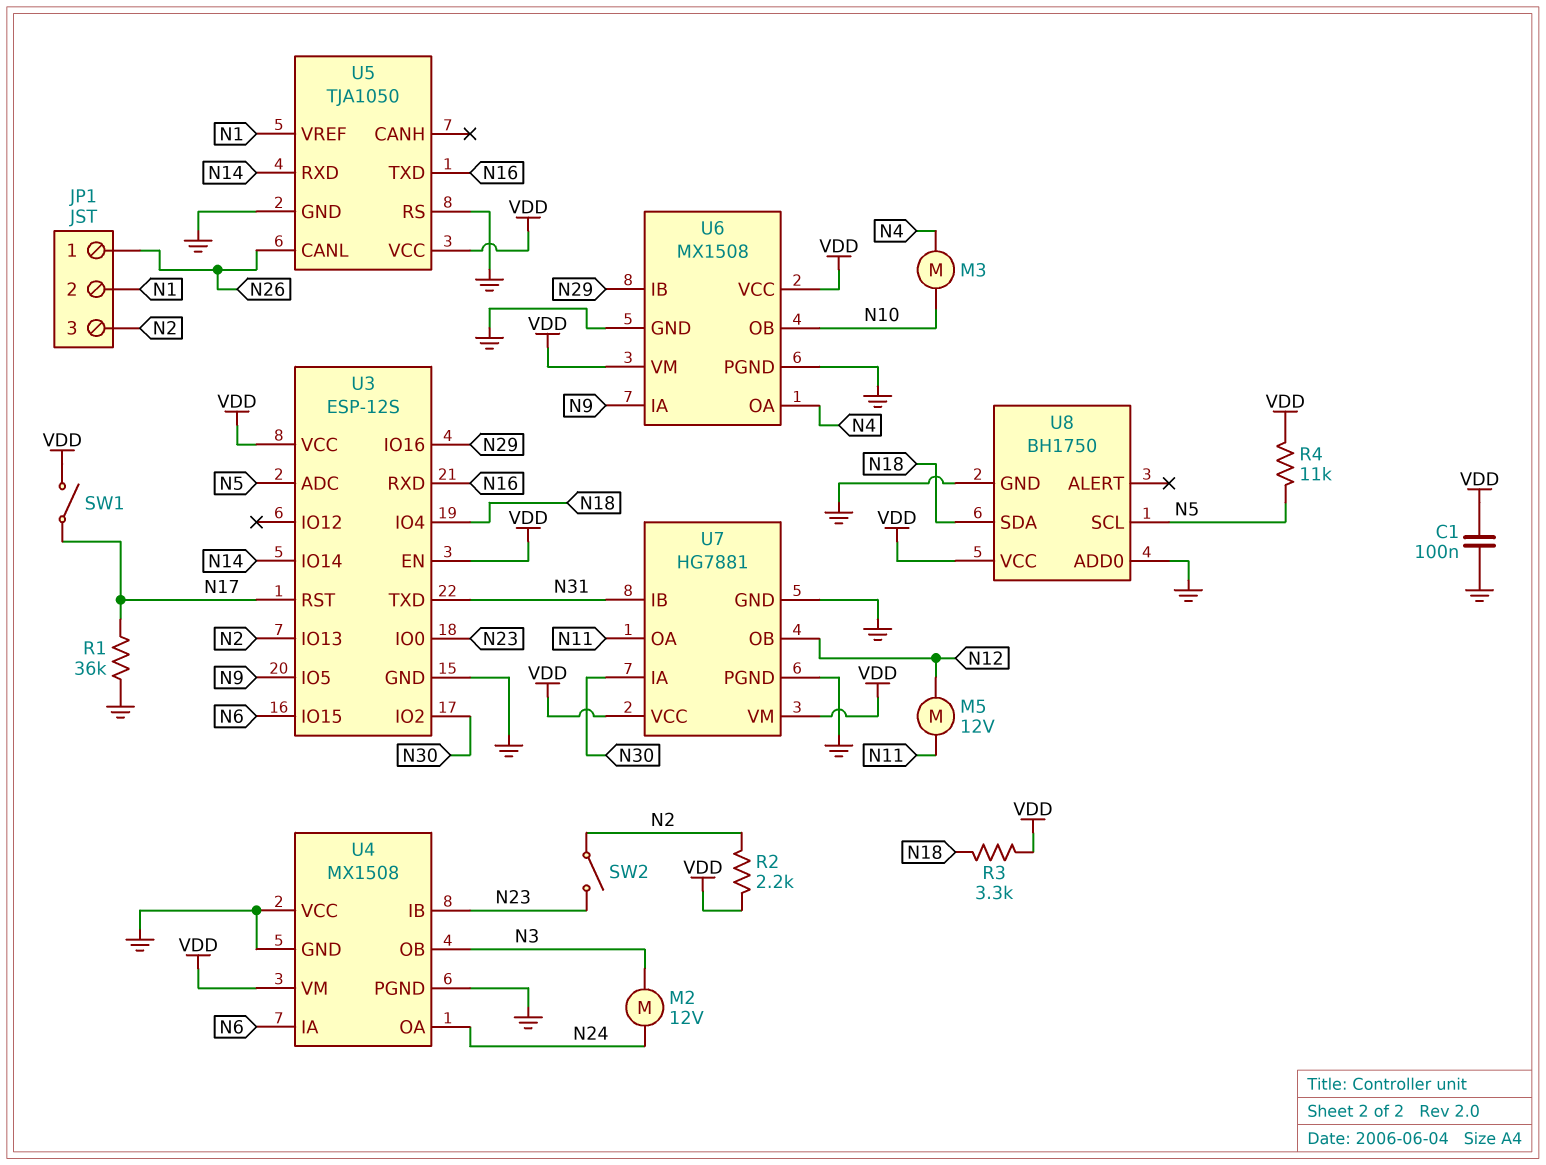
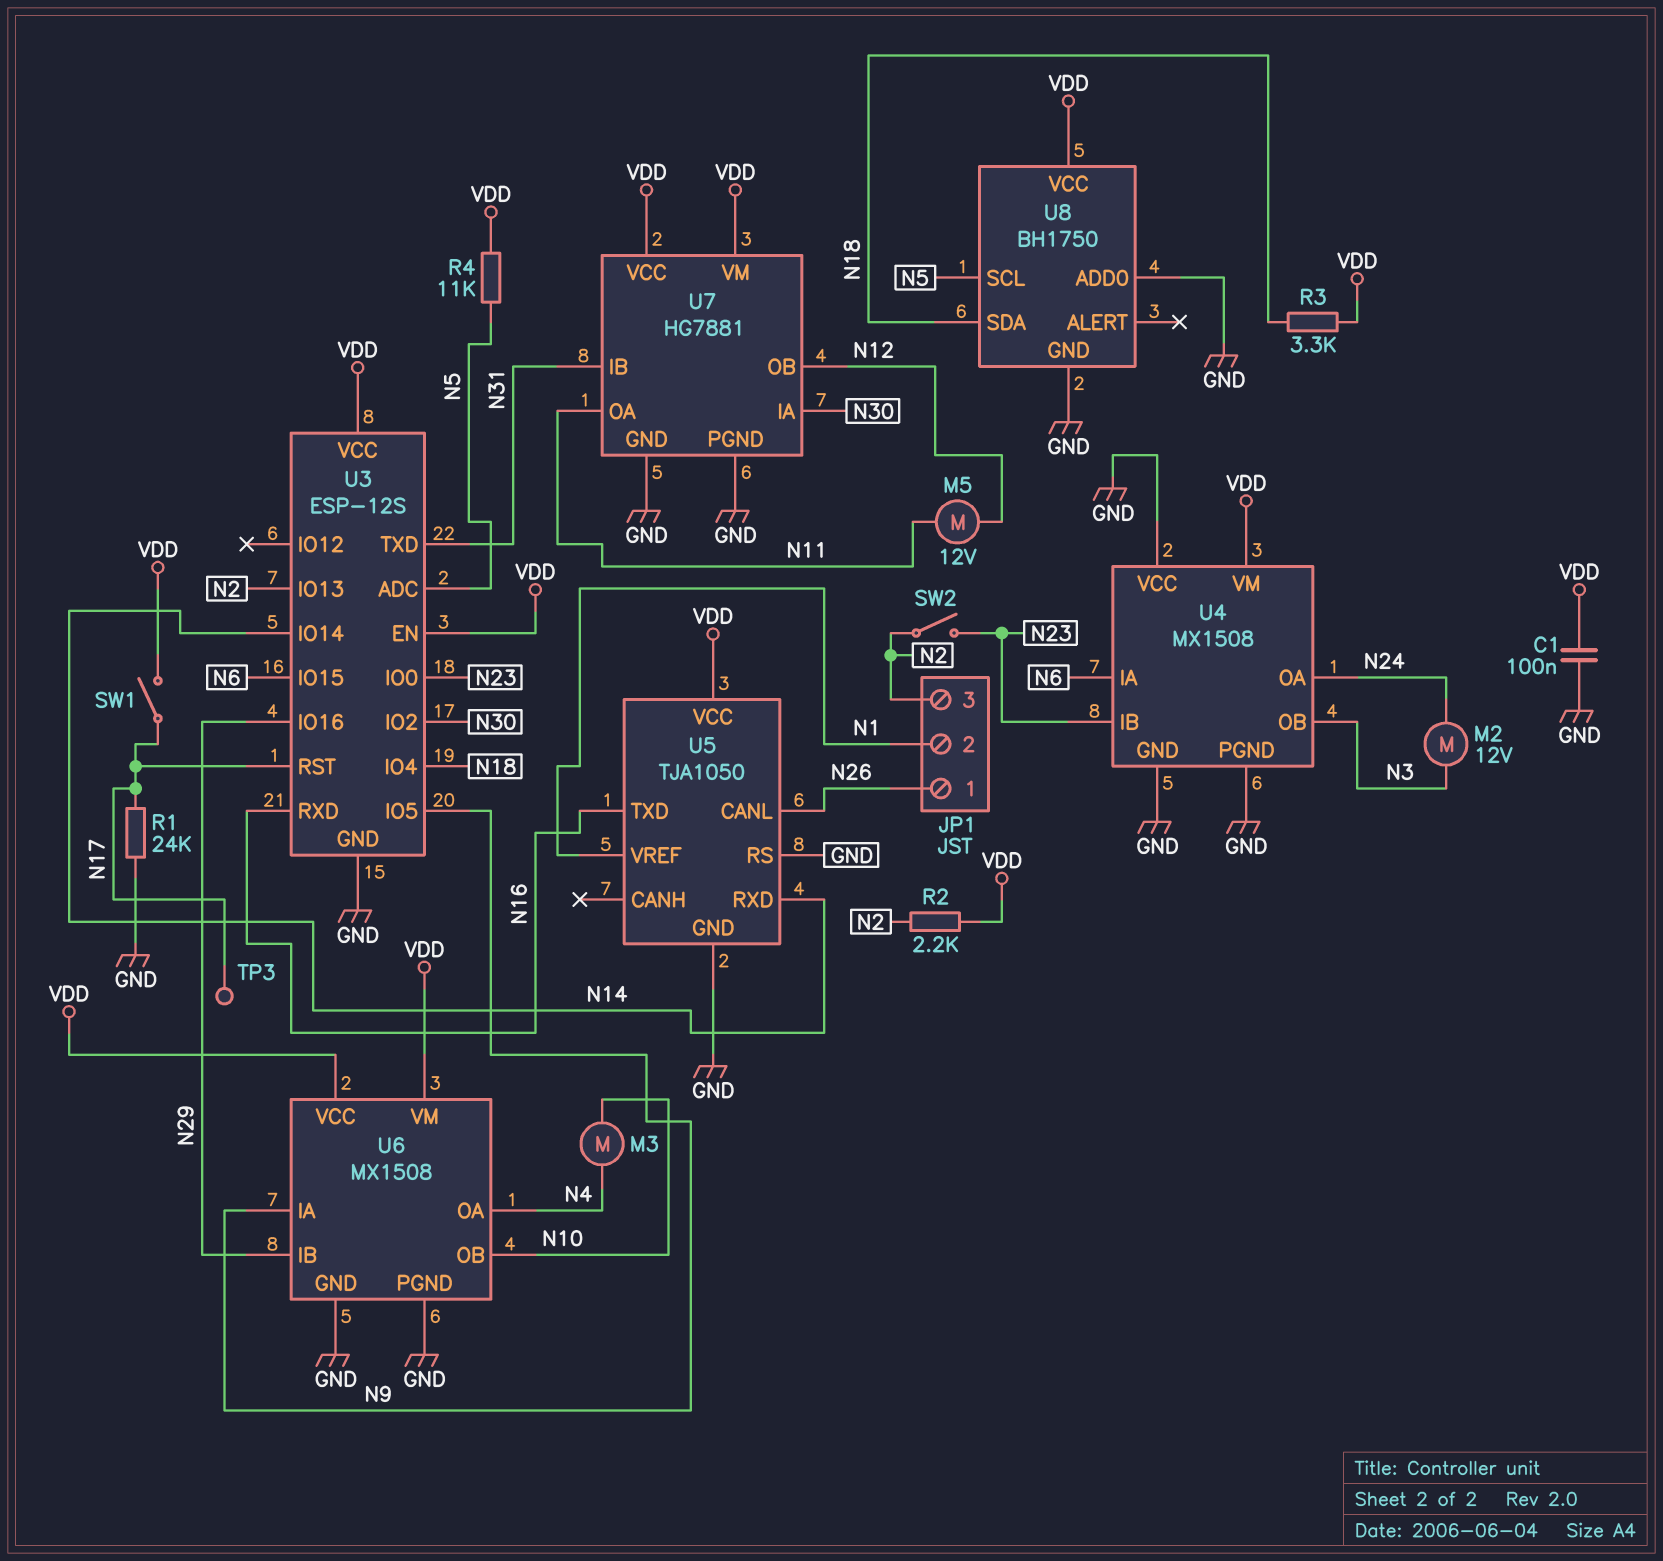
R1: 36k (GND, N17) -> 24k (GND, N17)
TP3: none -> test point (N17)

